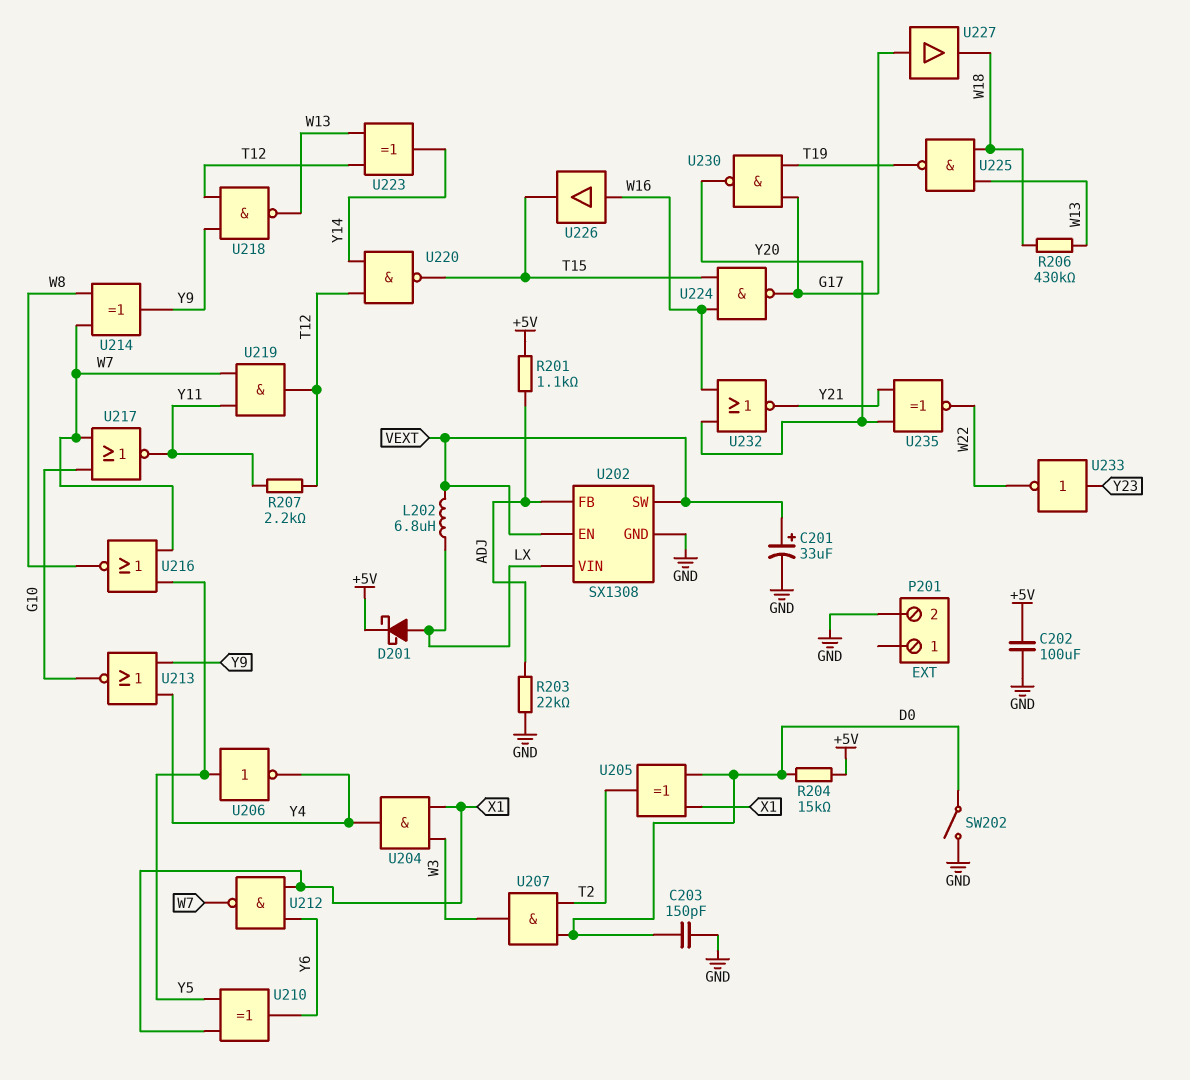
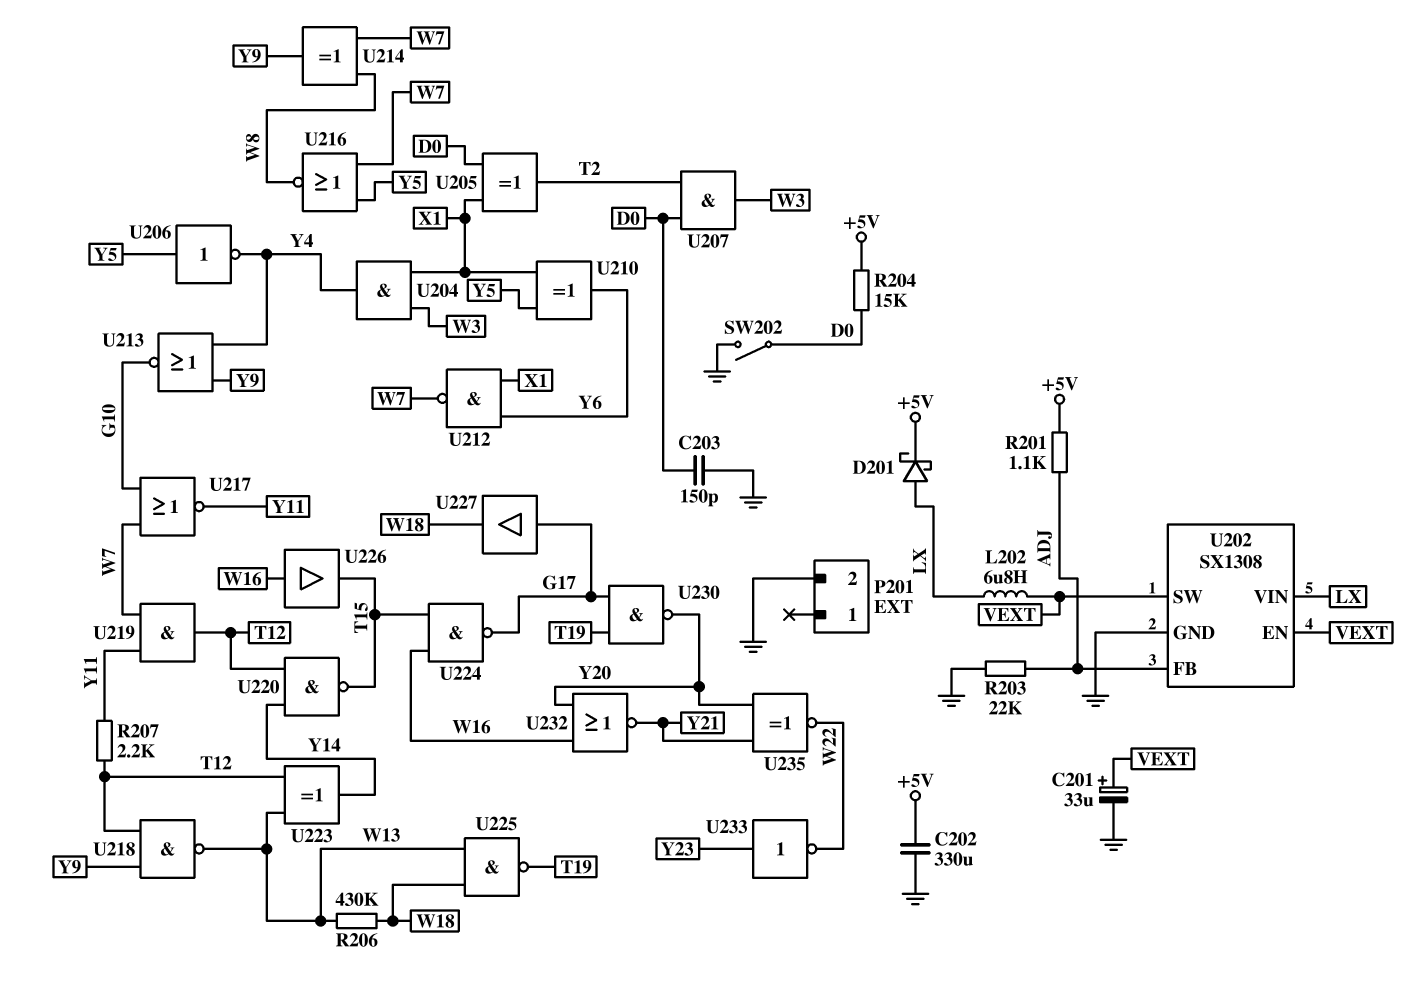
C202: 100uF (+5V, GND) -> 330uF (+5V, GND)

